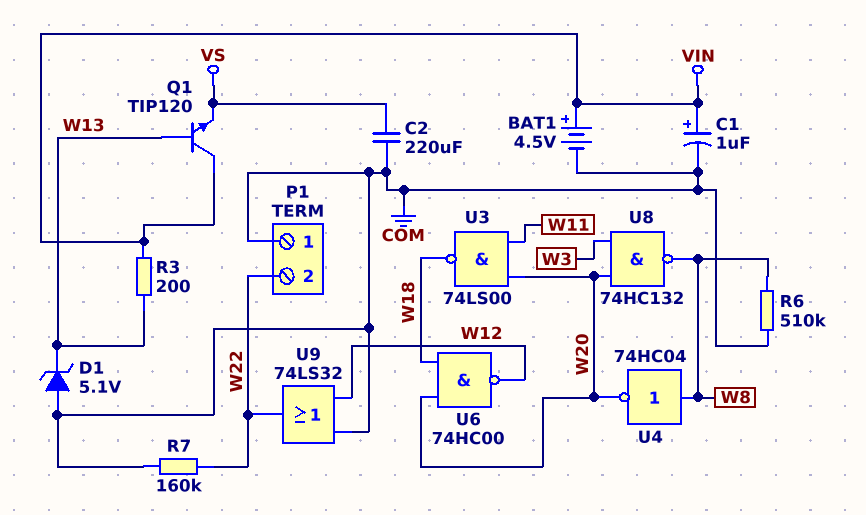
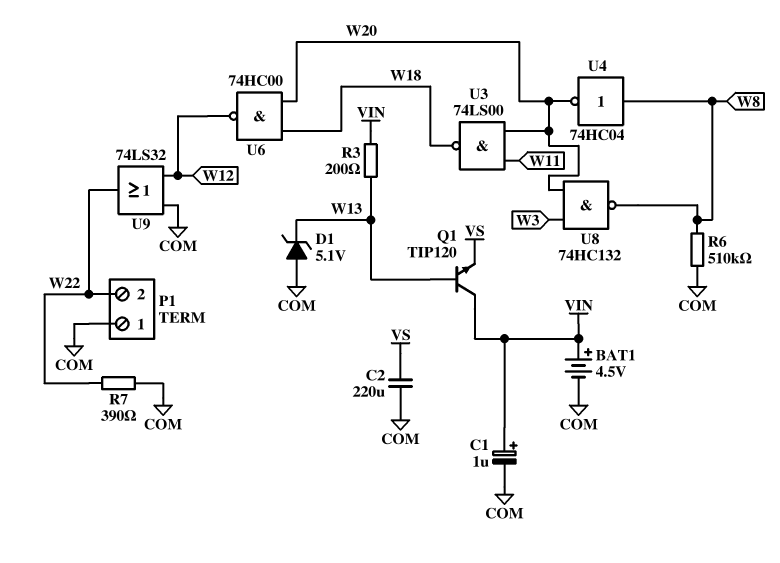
R7: 160k (COM, W22) -> 390 (COM, W22)

